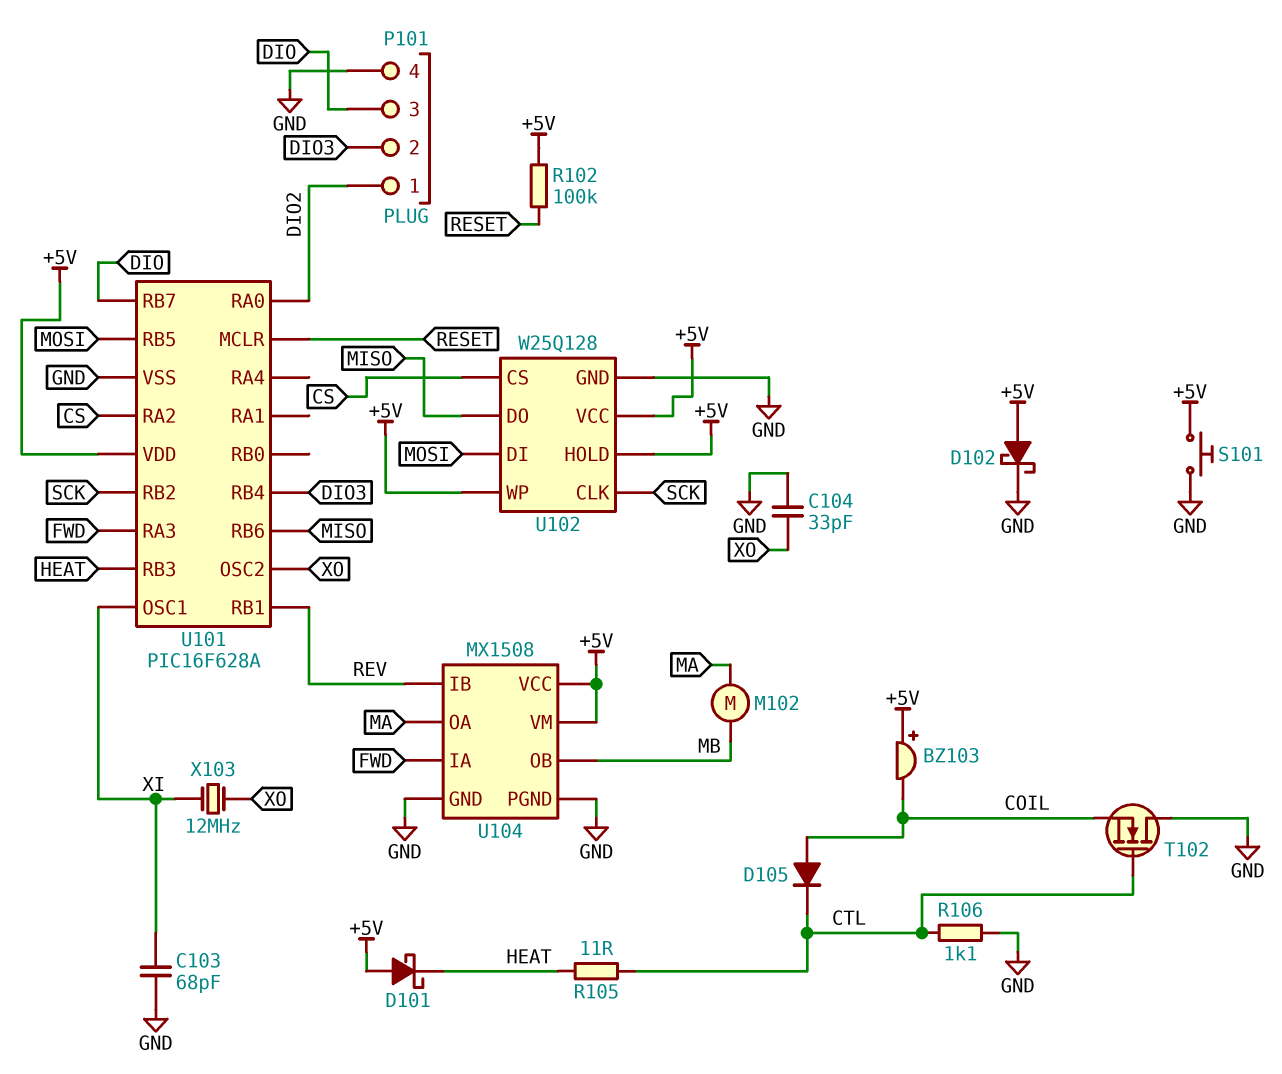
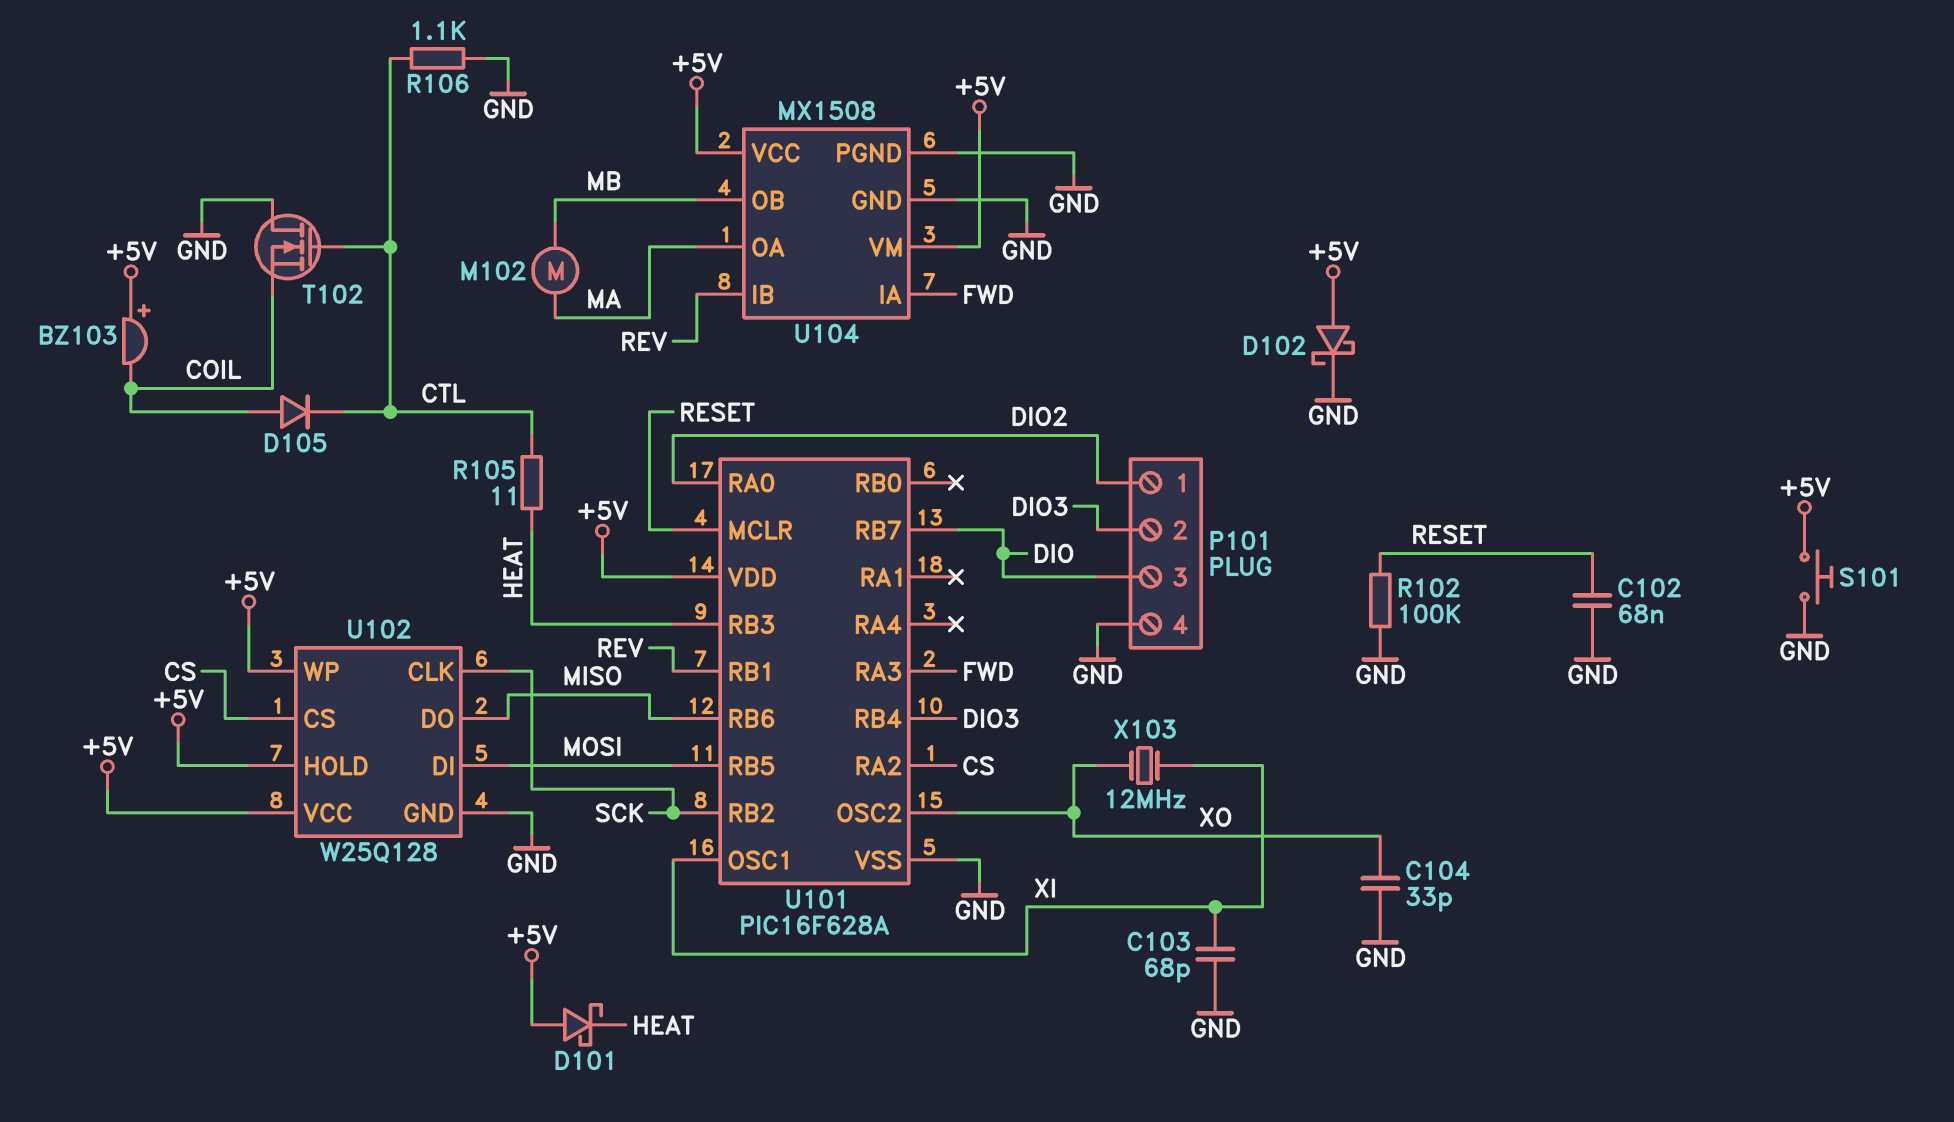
C102: none -> 68nF (GND, RESET)
R102: 100k (+5V, RESET) -> 100k (GND, RESET)

